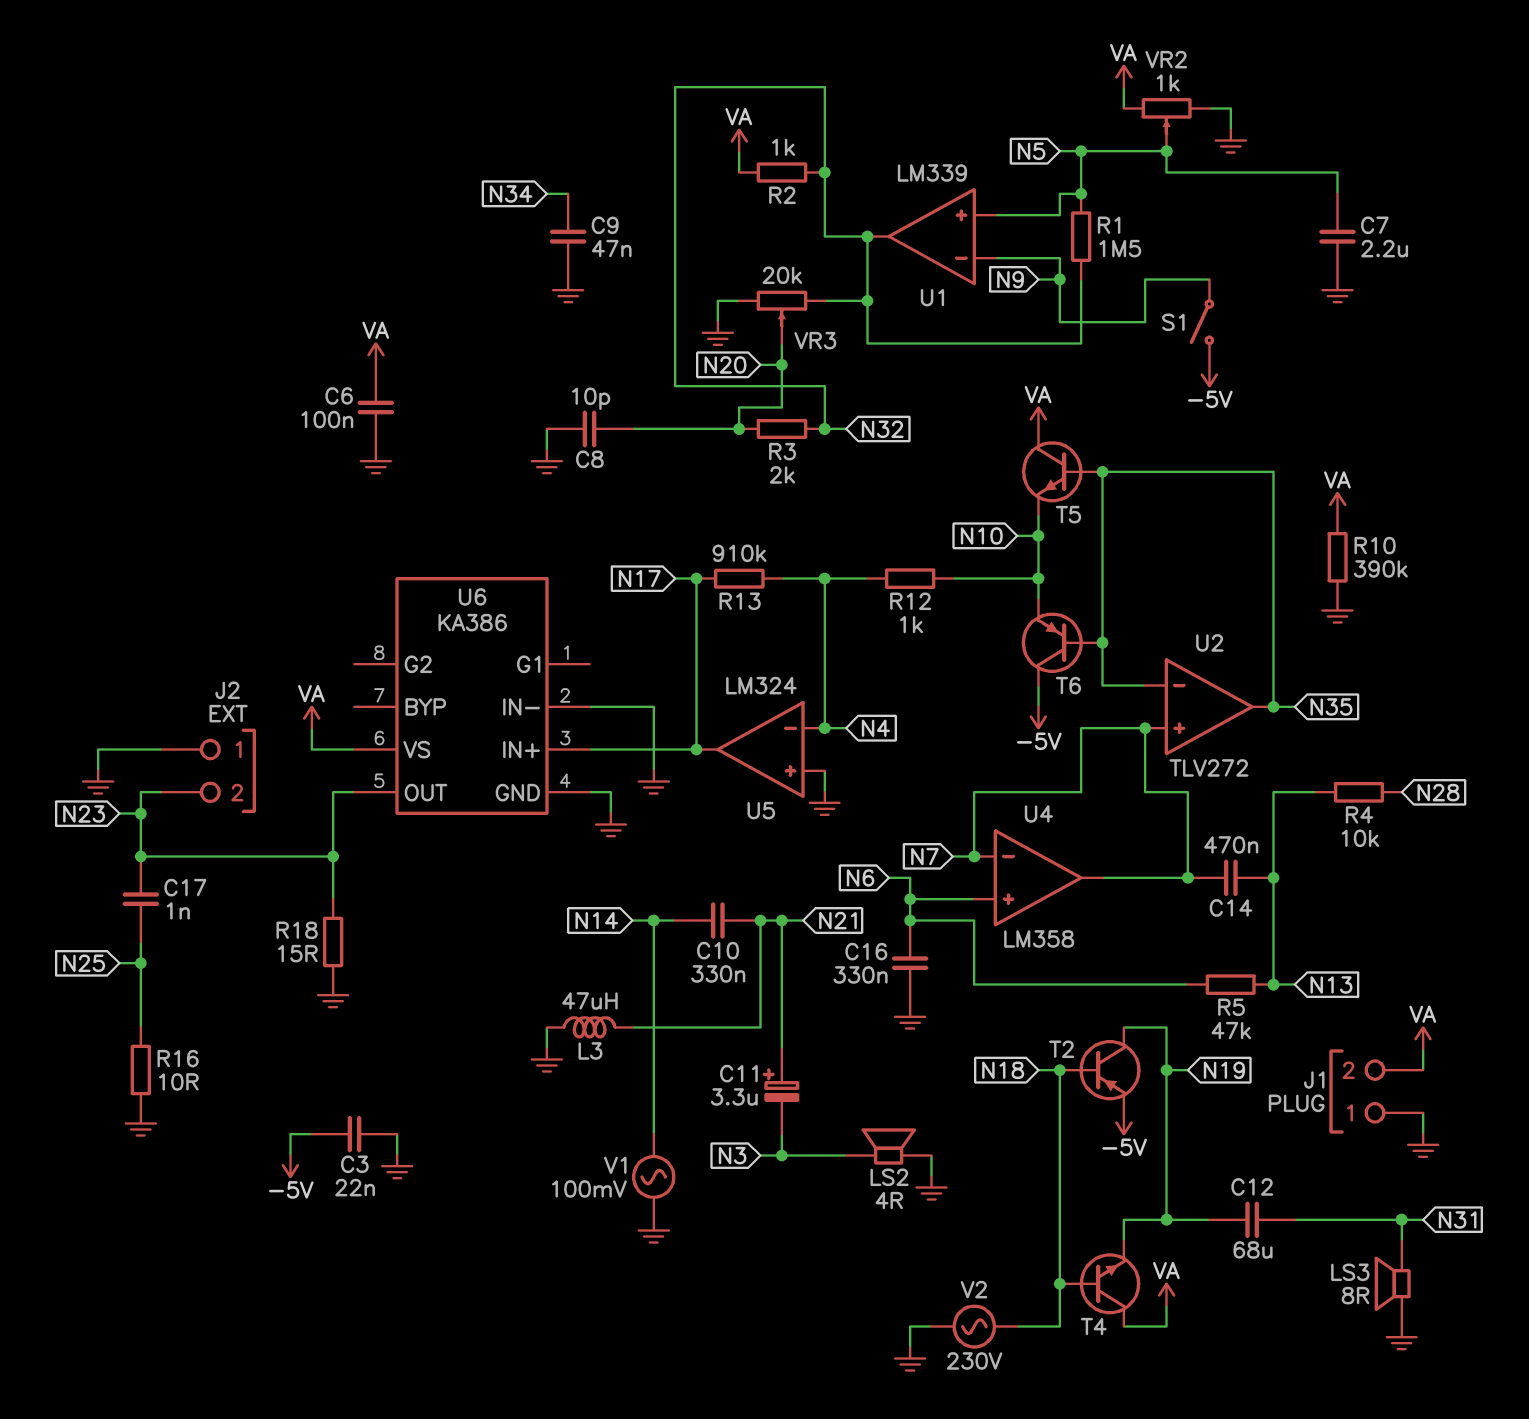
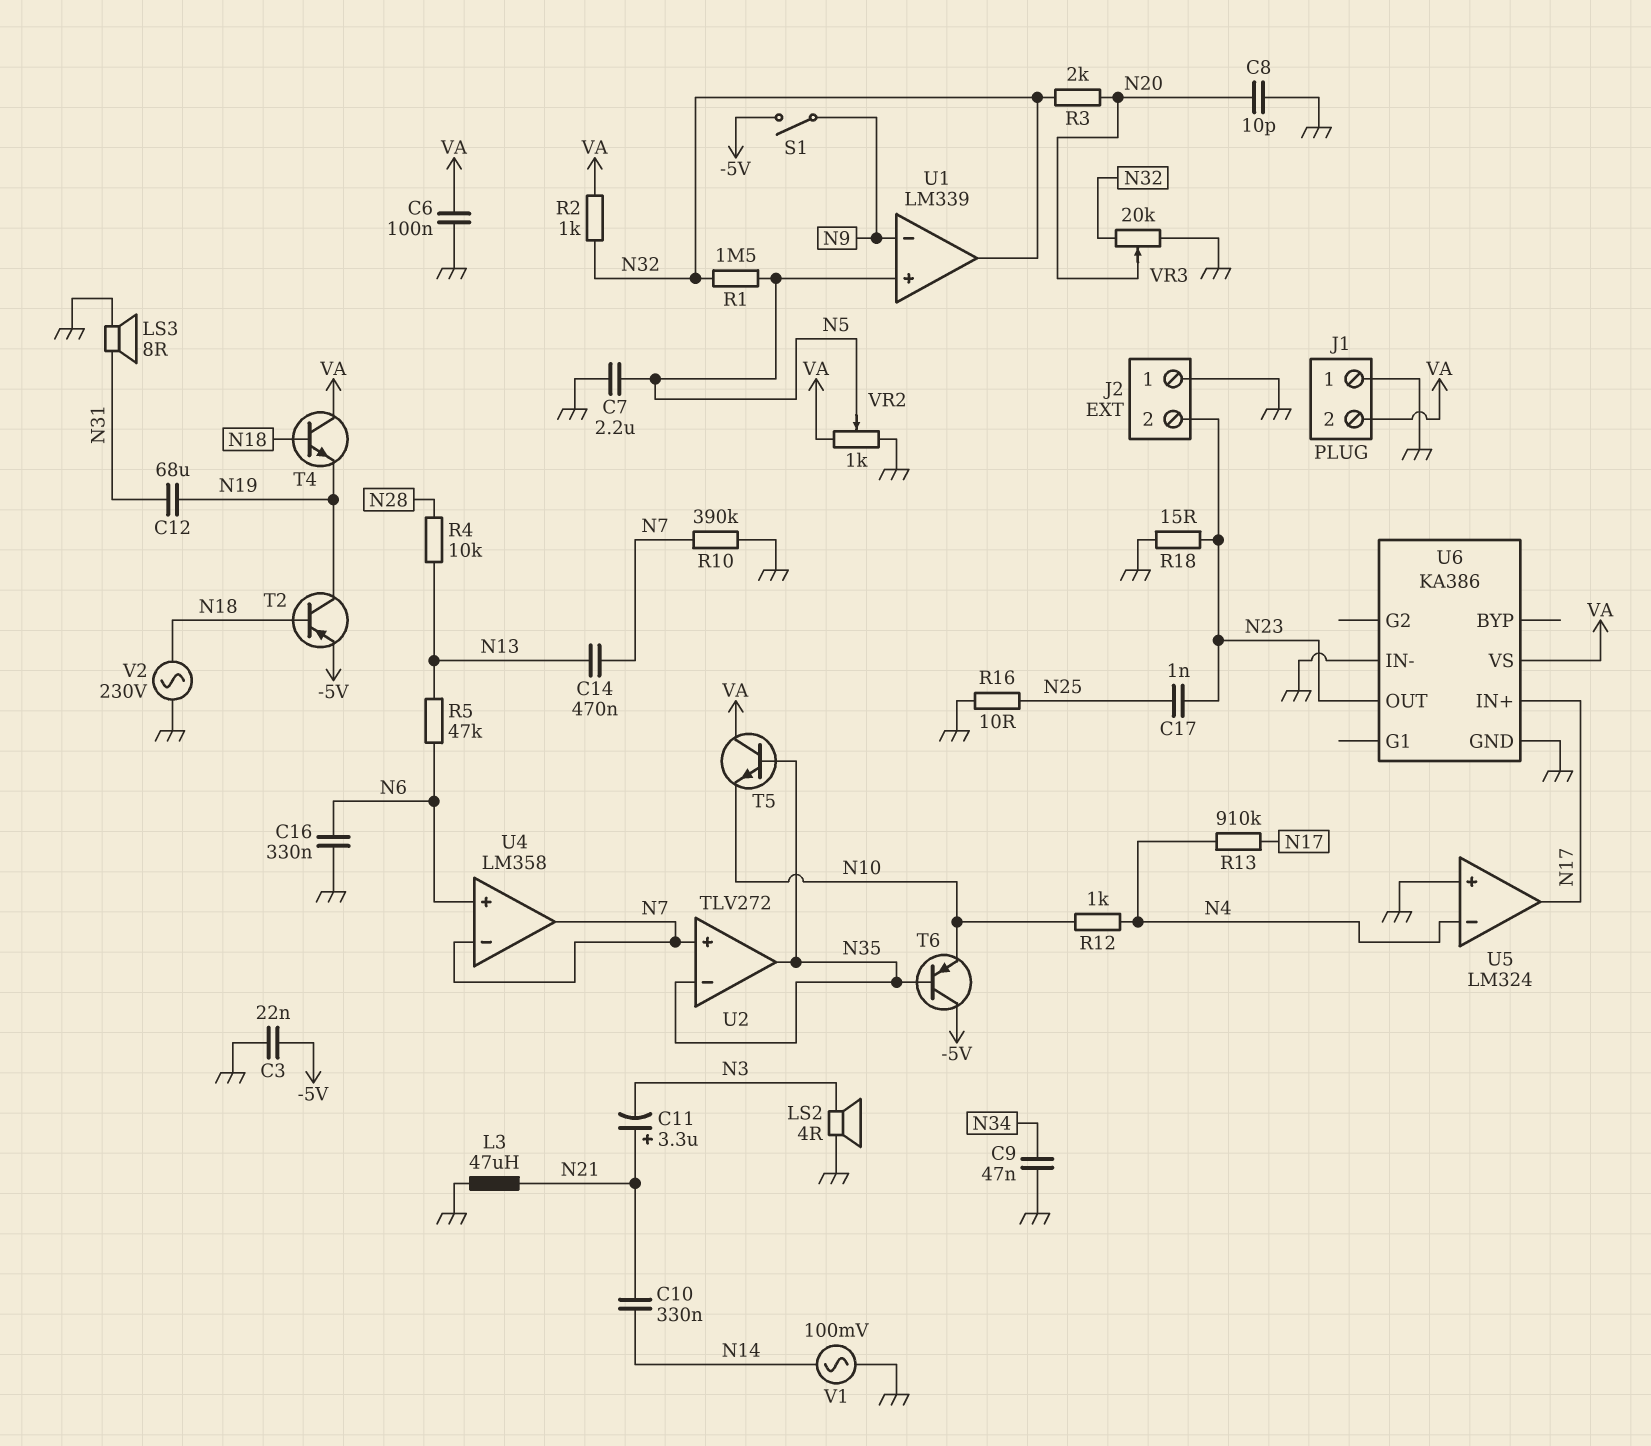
R10: 390k (GND, VA) -> 390k (GND, N7)

